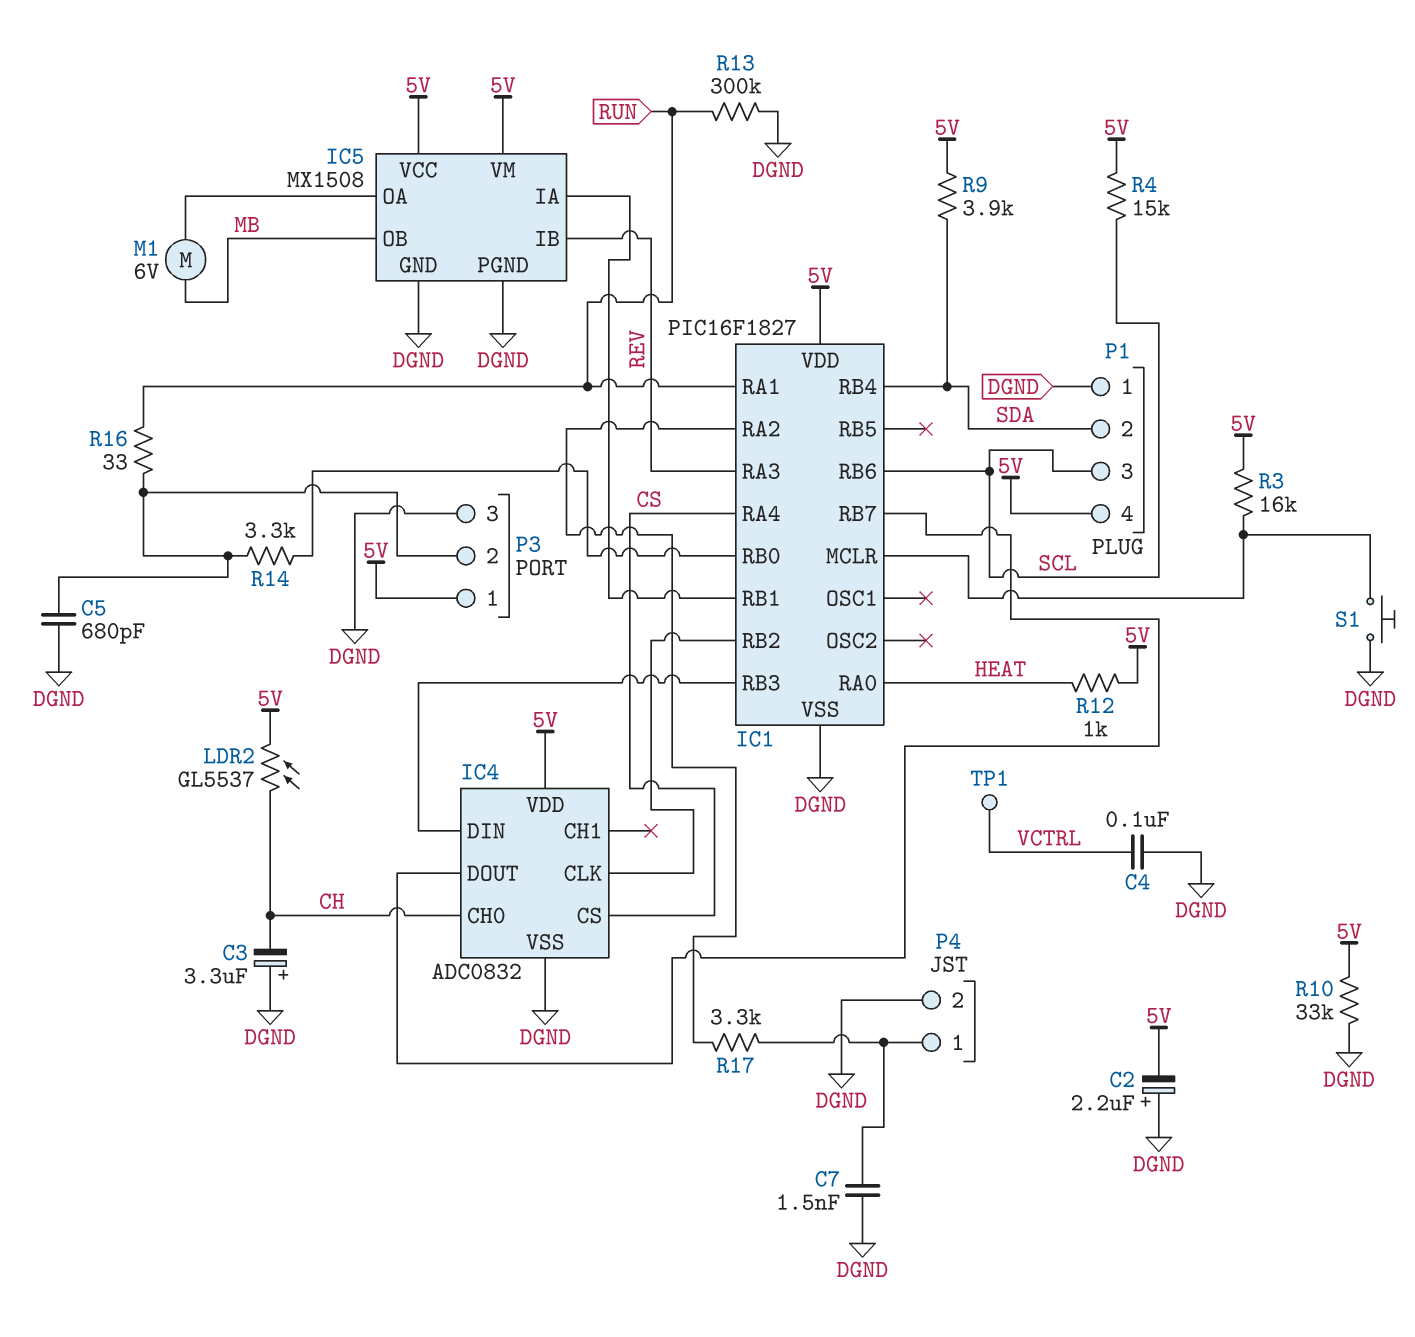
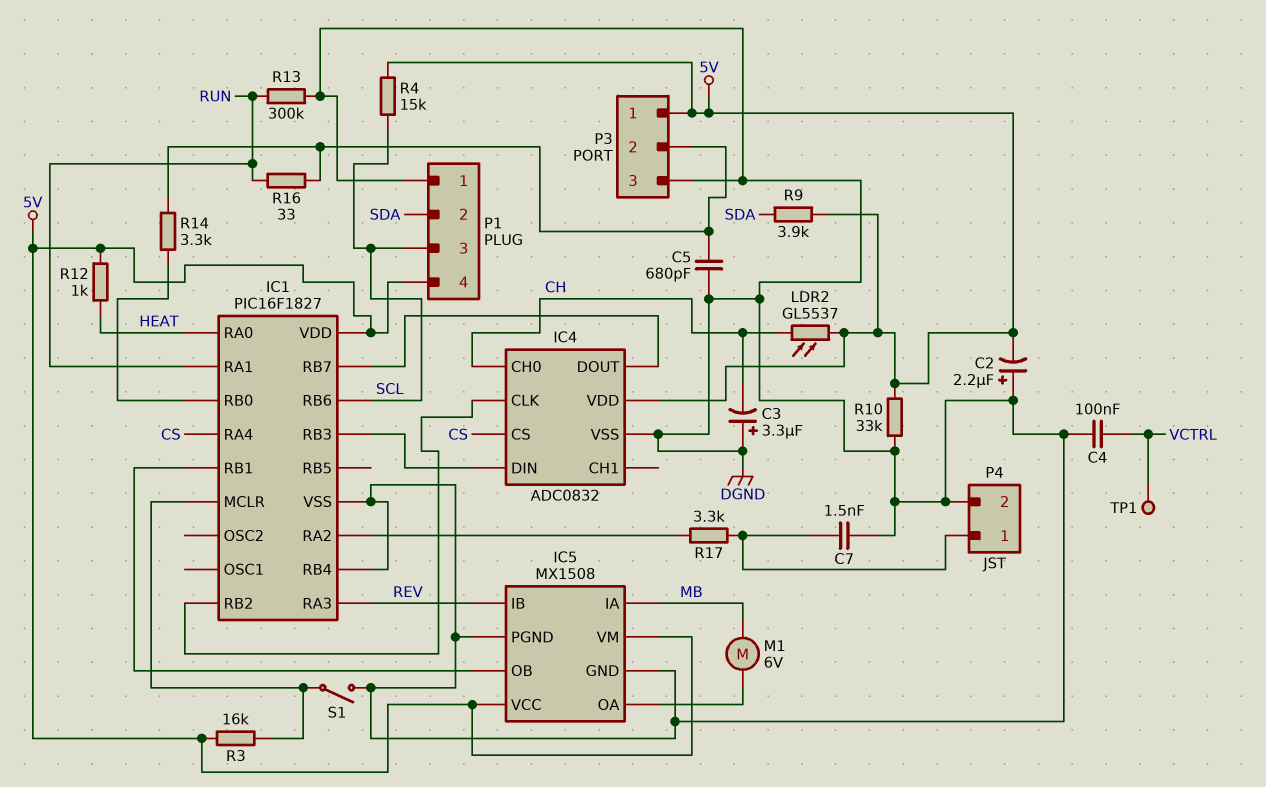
IC1 pin RB4: SDA -> DGND
IC5 pin IA: IC1/RB1 -> MB
IC5 pin OB: MB -> IC1/RB1
S1: button (DGND, IC1/MCLR) -> switch (DGND, IC1/MCLR)

